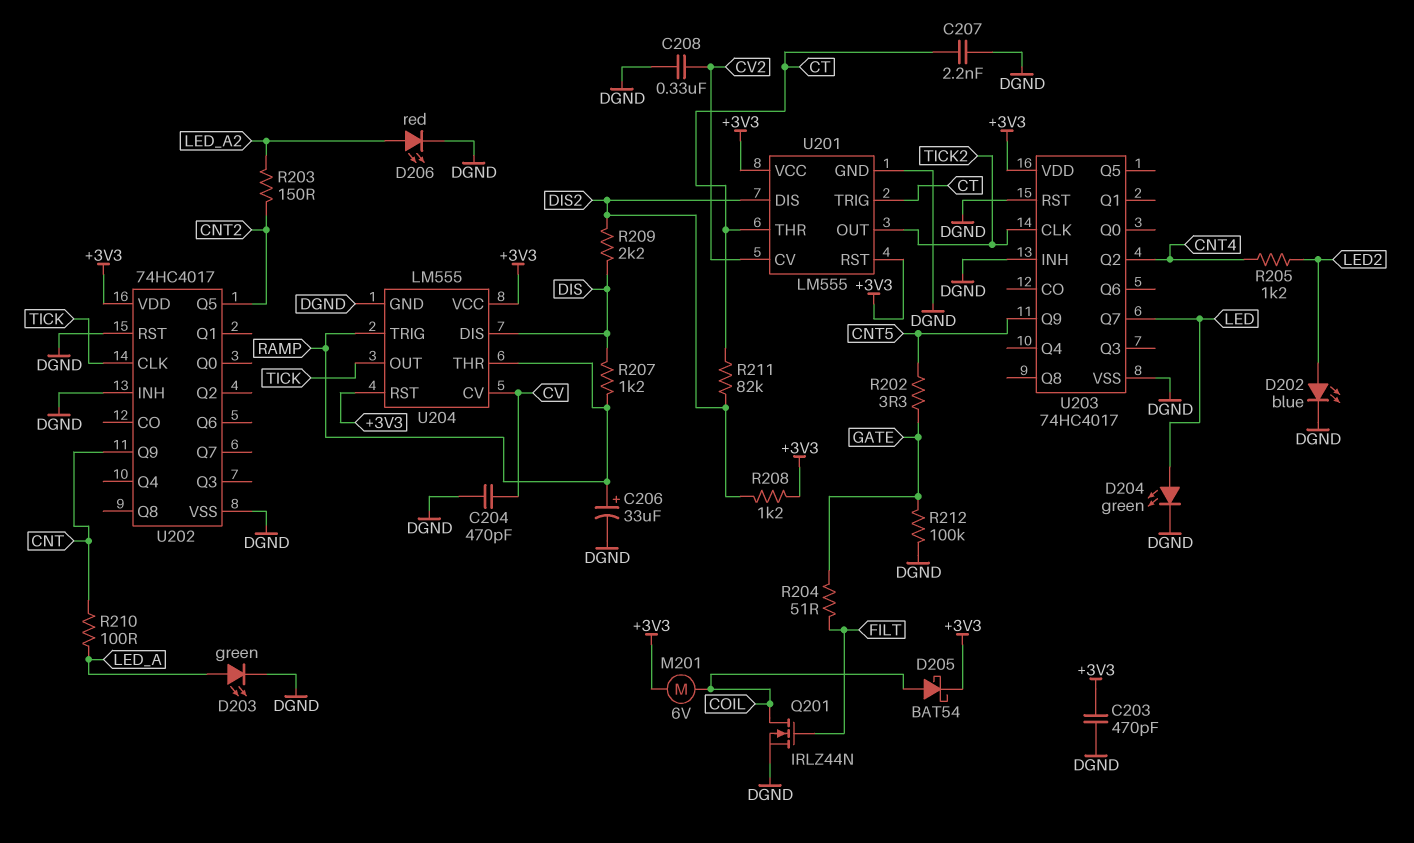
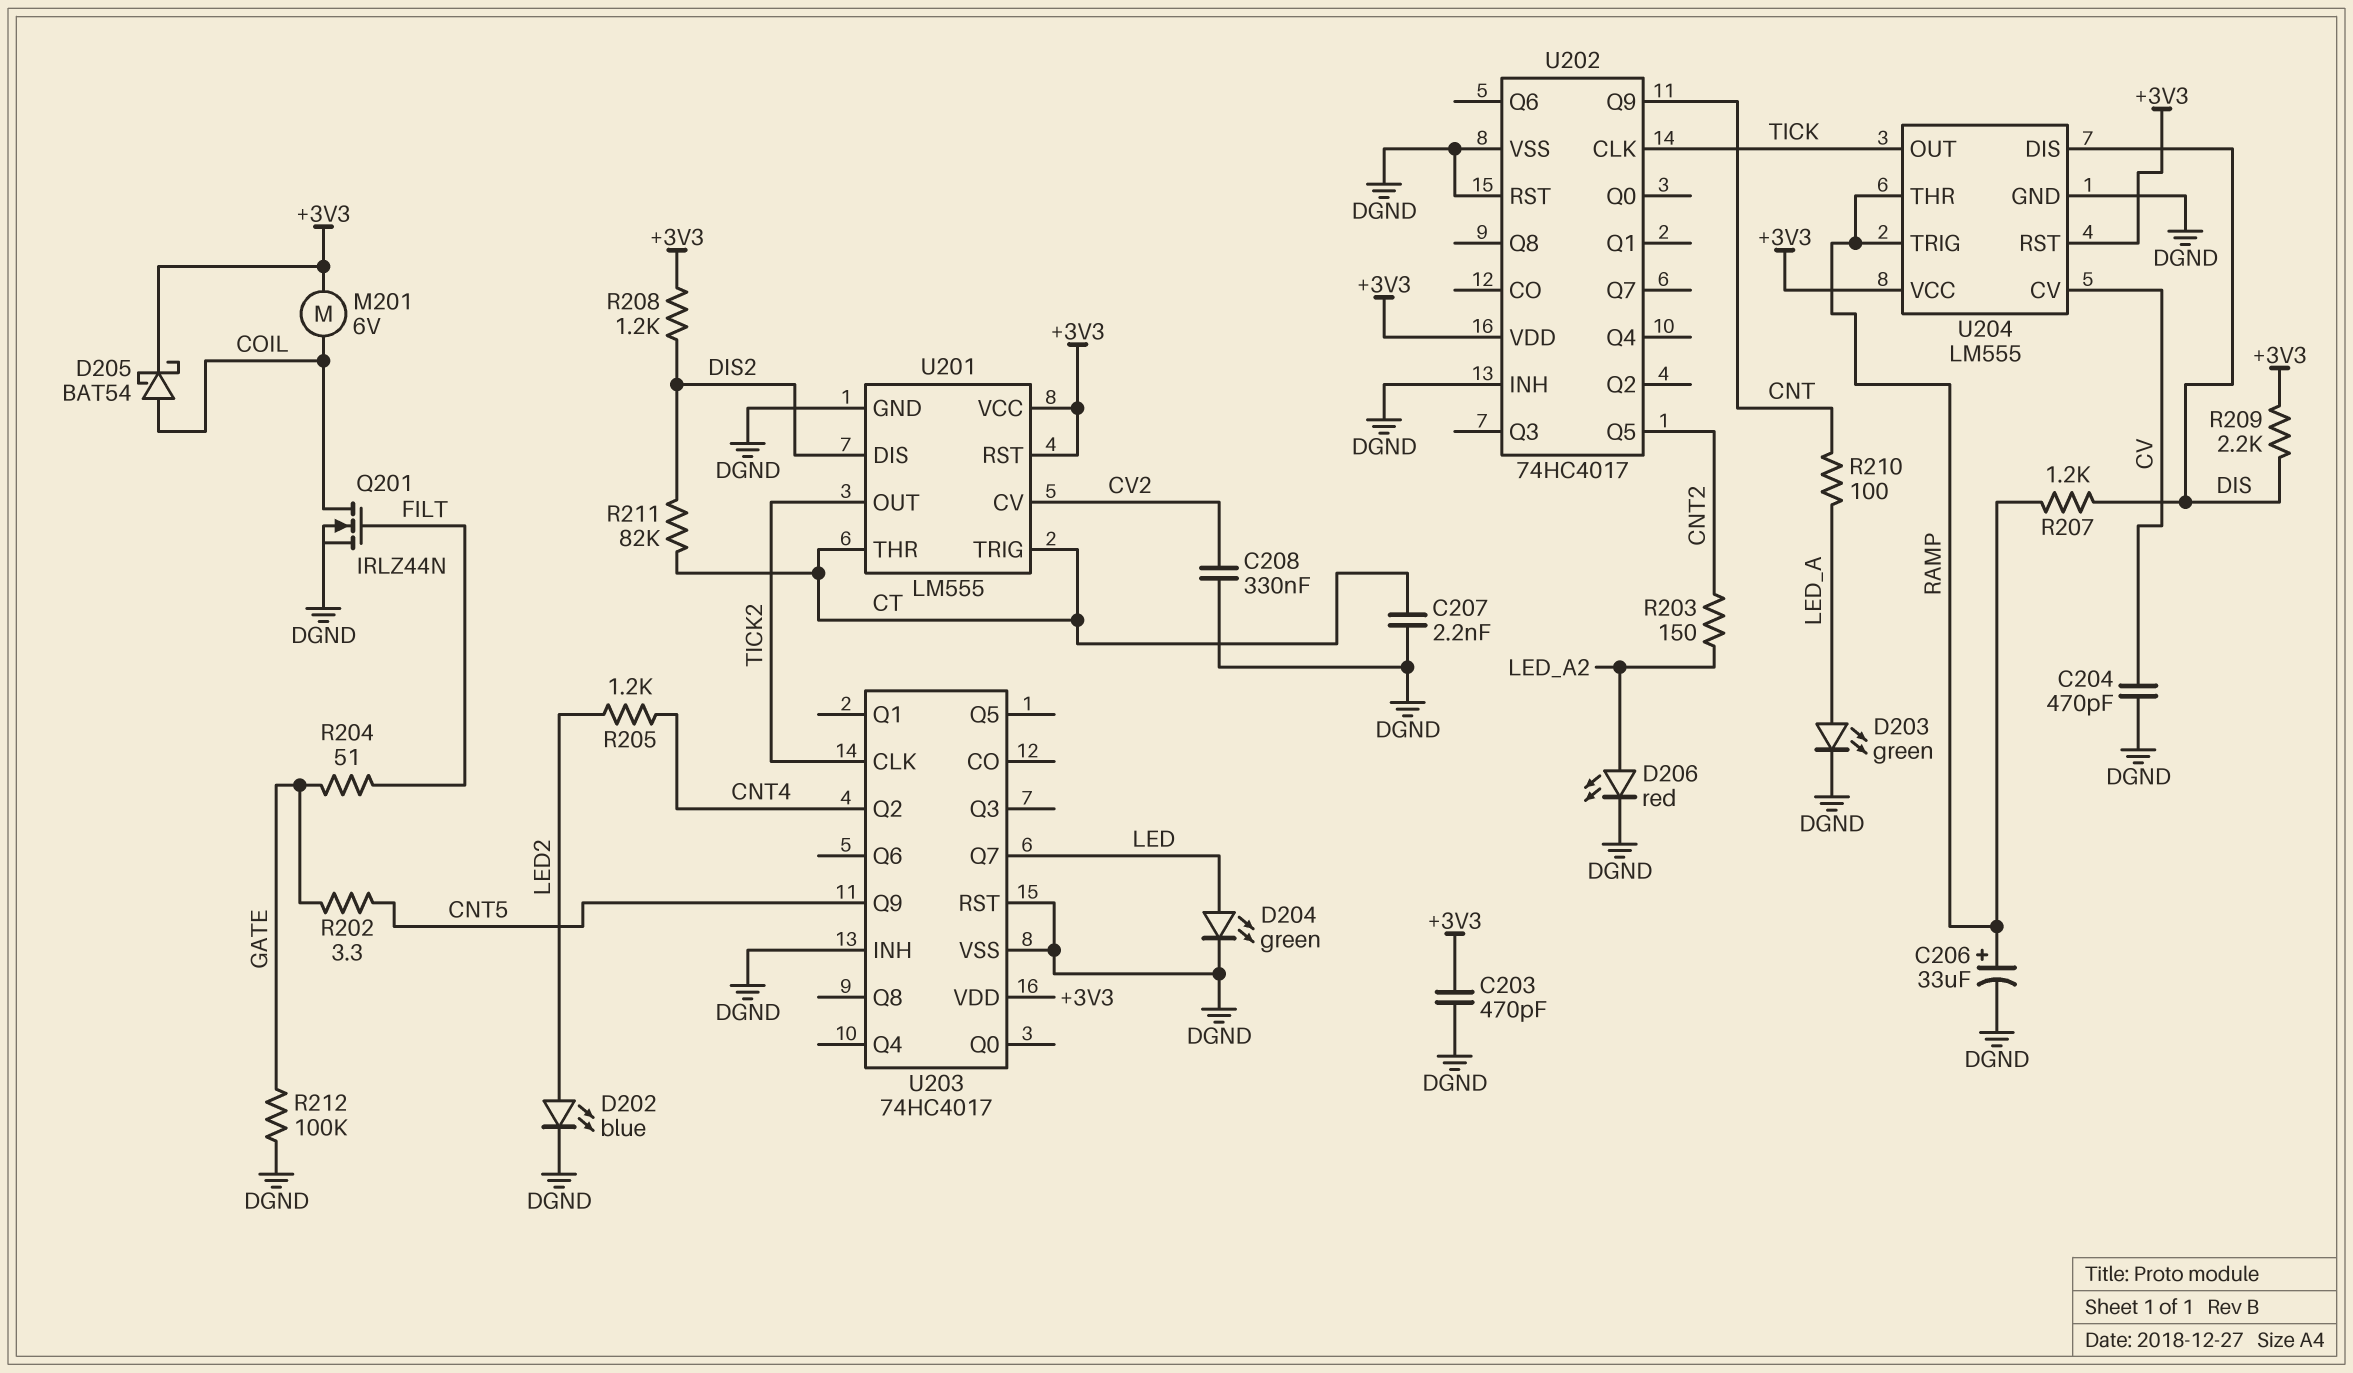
R209: 2.2k (DIS, DIS2) -> 2.2k (+3V3, DIS)

